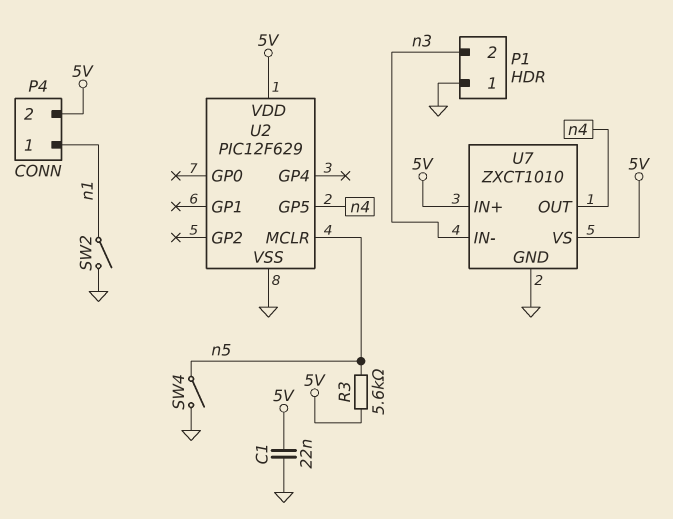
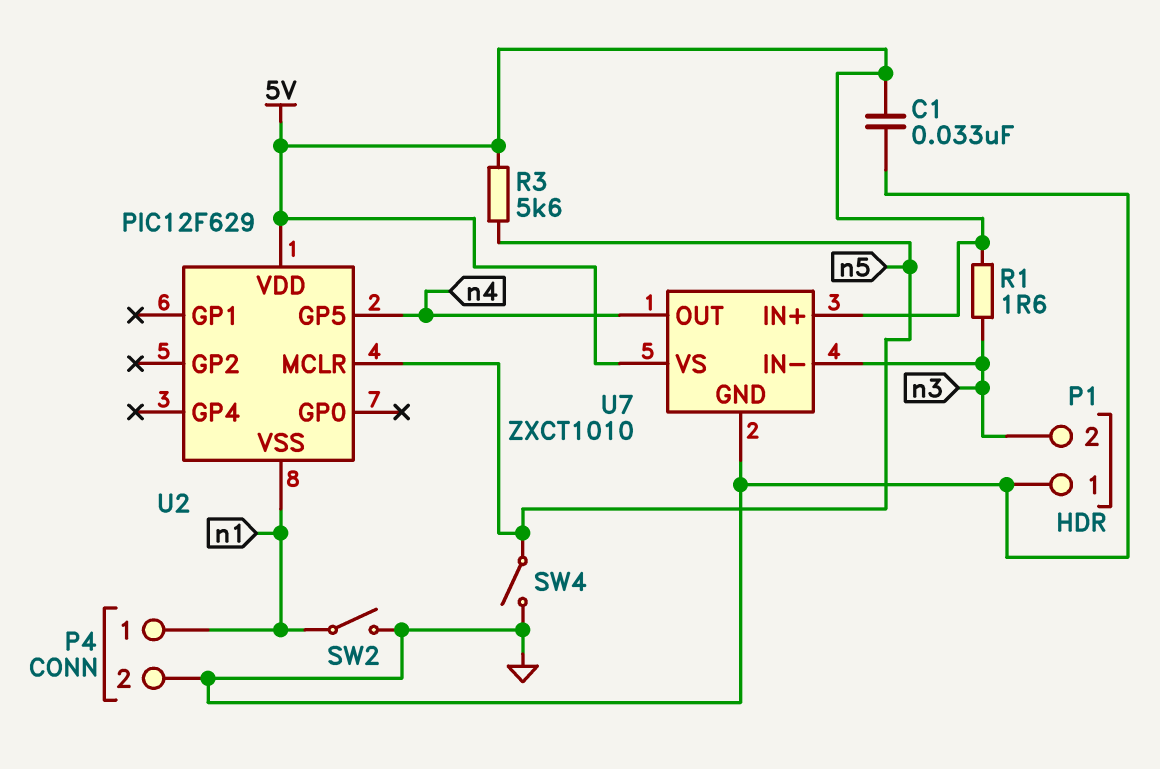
C1: 22nF (5V, GND) -> 33nF (5V, GND)
P4 pin 2: 5V -> GND
R1: none -> 1.6 (5V, n3)
U2 pin VSS: GND -> n1

